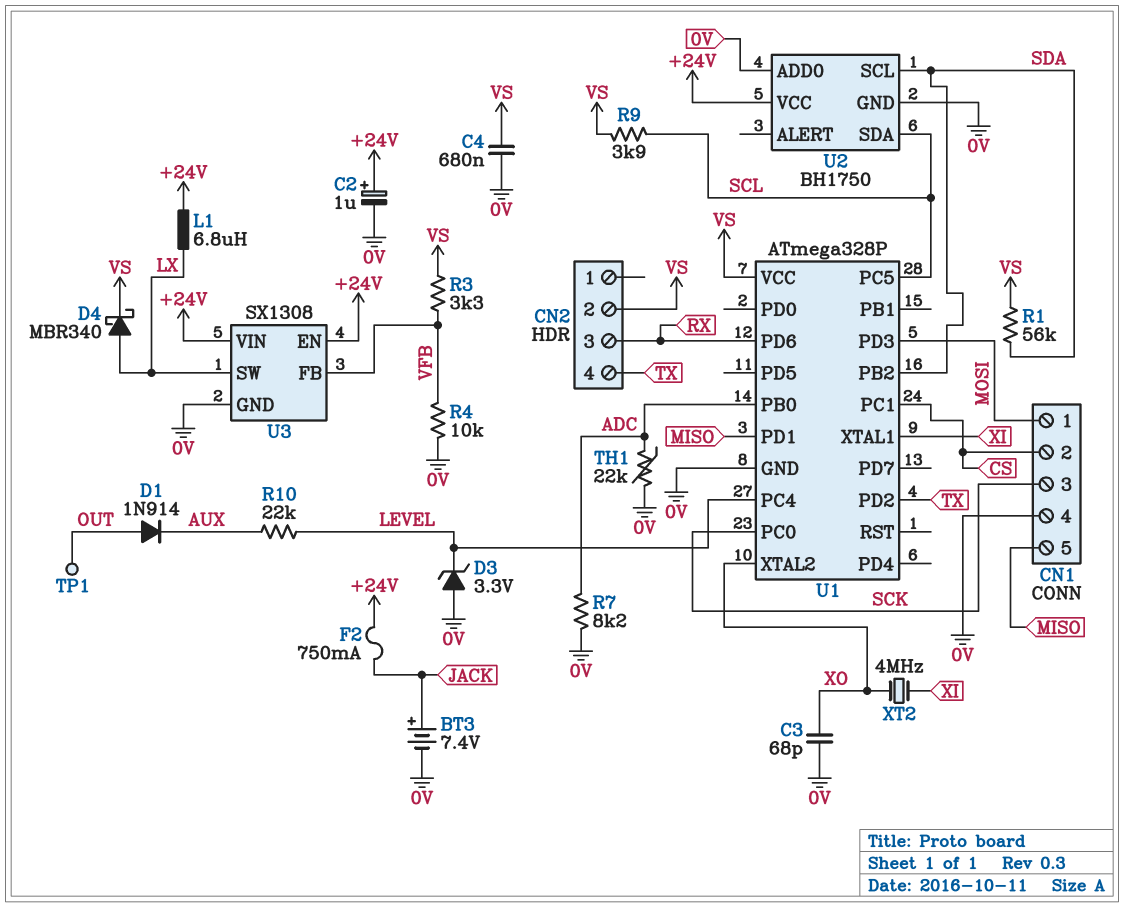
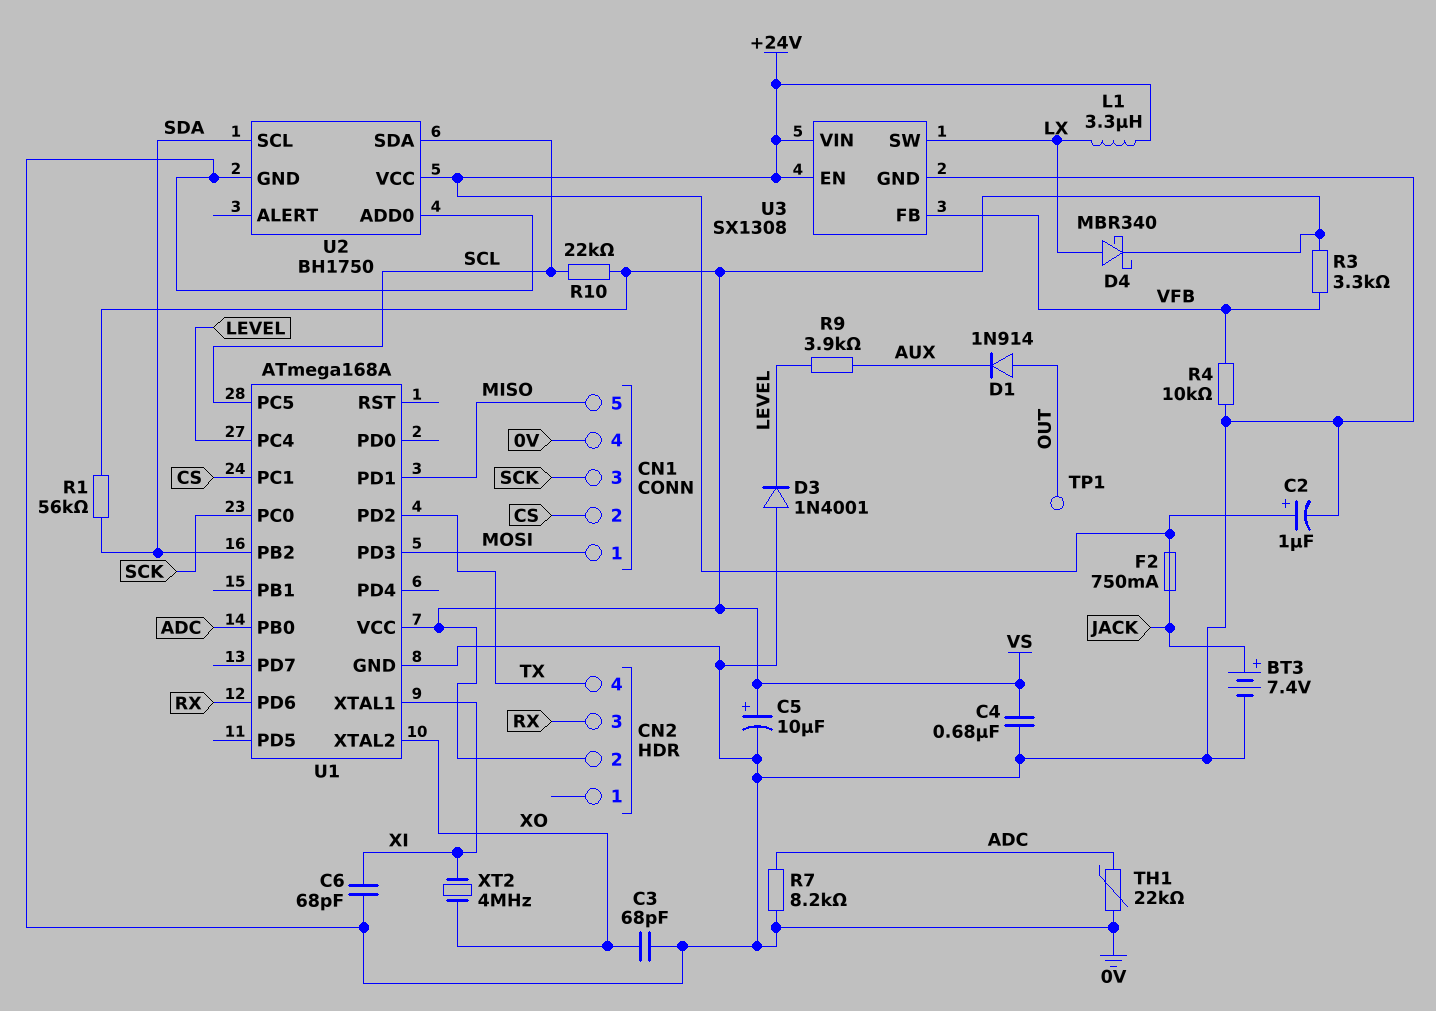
C5: none -> 10uF (plus VS, minus 0V)
C6: none -> 68pF (0V, XI)
D3: zener 3.3V (A 0V, K LEVEL) -> diode 1N4001 (A 0V, K LEVEL)
L1: 6.8uH (+24V, LX) -> 3.3uH (+24V, LX)
R9: 3.9k (SCL, VS) -> 3.9k (AUX, LEVEL)
R10: 22k (AUX, LEVEL) -> 22k (SCL, VS)
U1: ATmega328P -> ATmega168A

